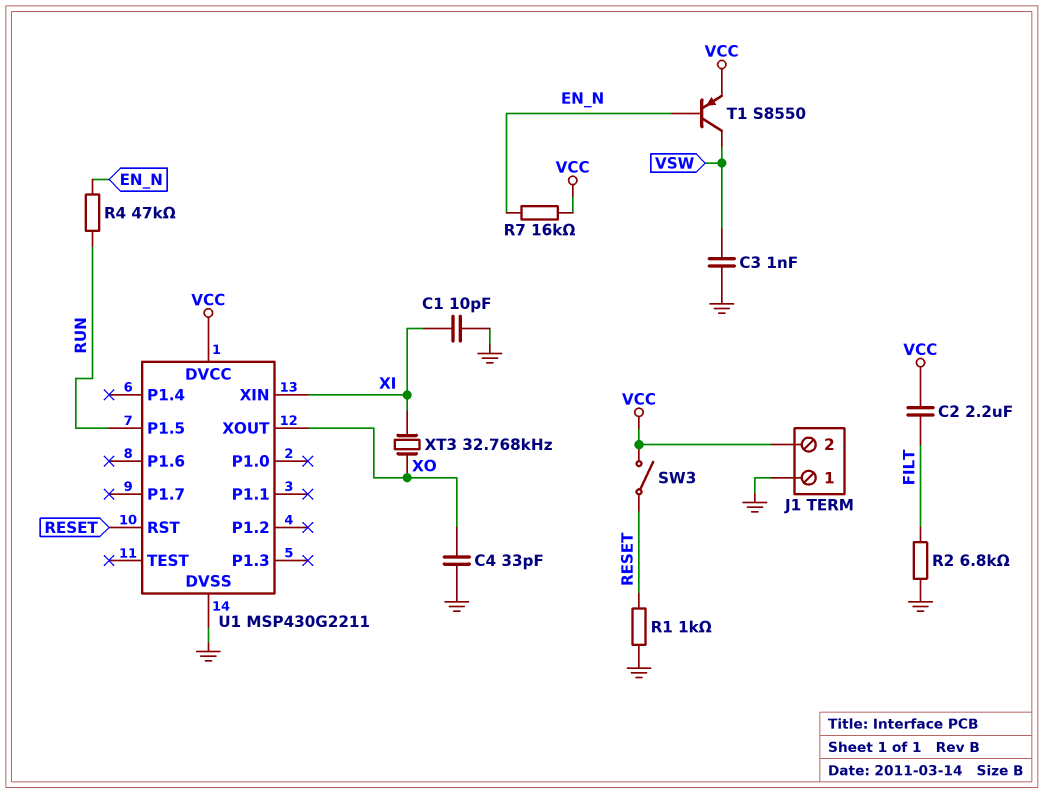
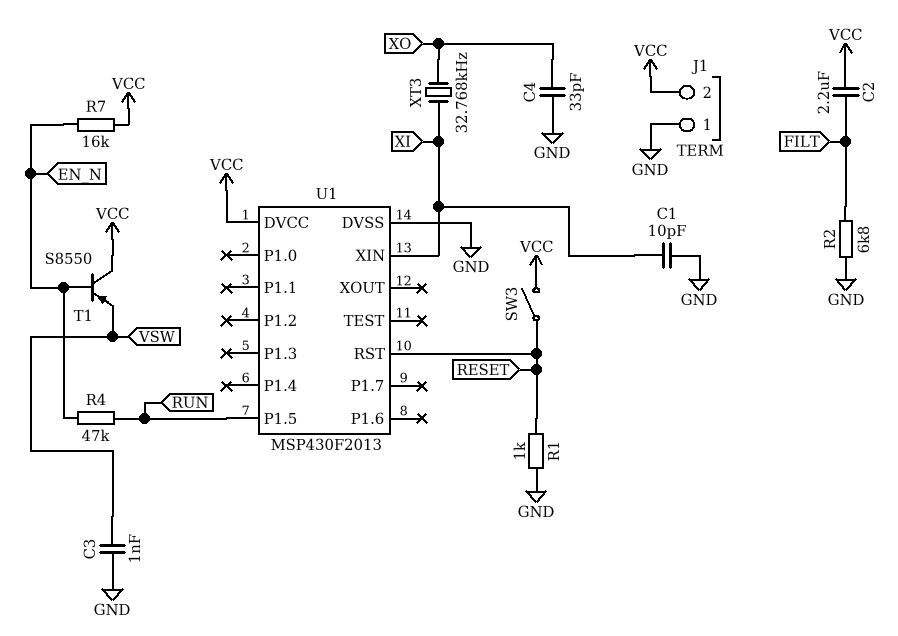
T1: PNP S8550 (B EN_N, C VSW, E VCC) -> PNP S8550 (B EN_N, C VCC, E VSW)
U1: MSP430G2211 -> MSP430F2013
U1 pin XOUT: XO -> none

